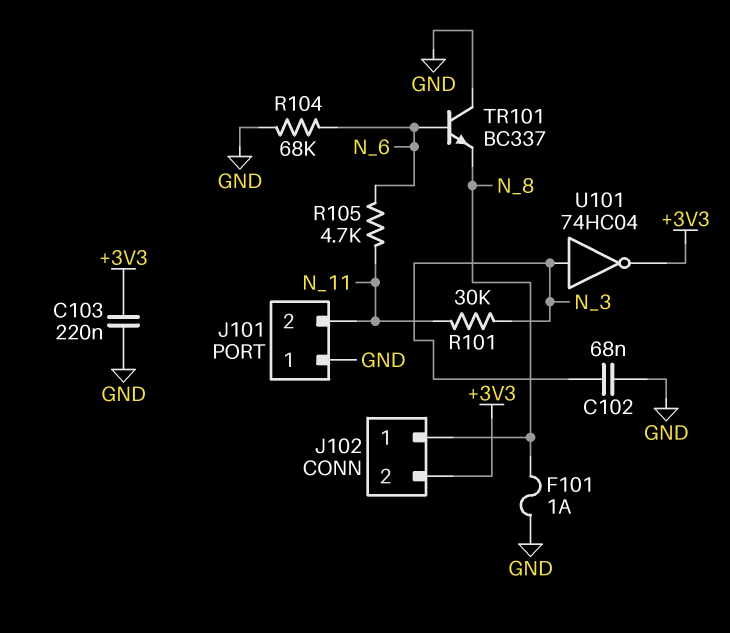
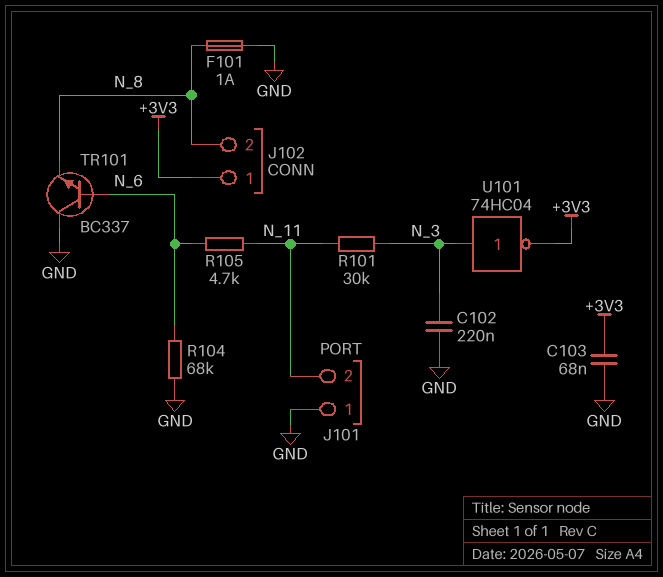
C102: 68nF (GND, N_3) -> 220nF (GND, N_3)
C103: 220nF (+3V3, GND) -> 68nF (+3V3, GND)
J102 pin 1: N_8 -> +3V3
J102 pin 2: +3V3 -> N_8

